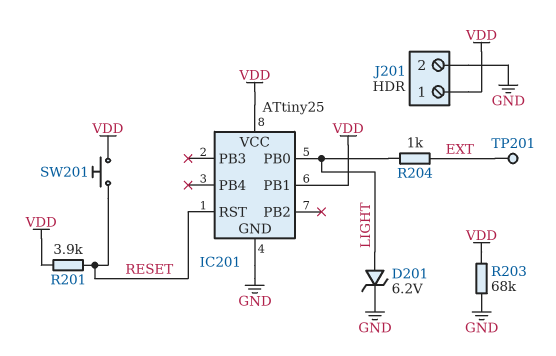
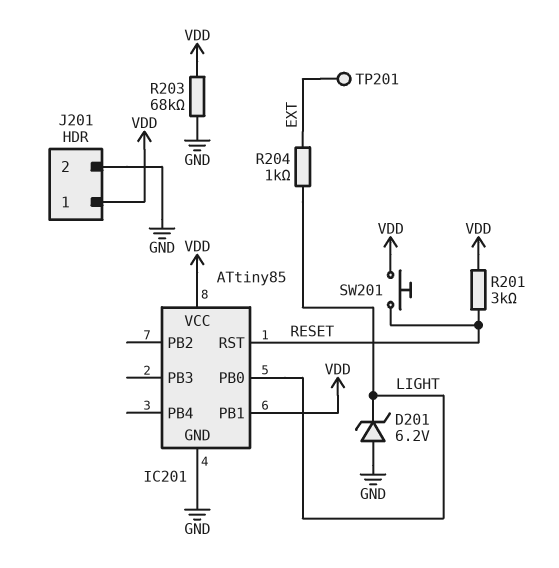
D201: zener 6.2V (A LIGHT, K GND) -> zener 6.2V (A GND, K LIGHT)
IC201: ATtiny25 -> ATtiny85
R201: 3.9k (RESET, VDD) -> 3k (RESET, VDD)

